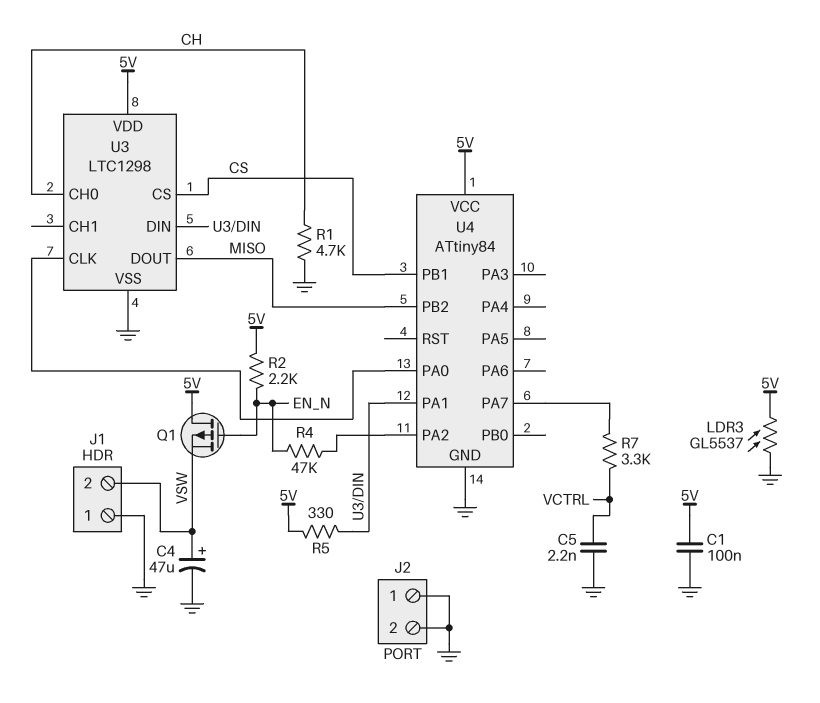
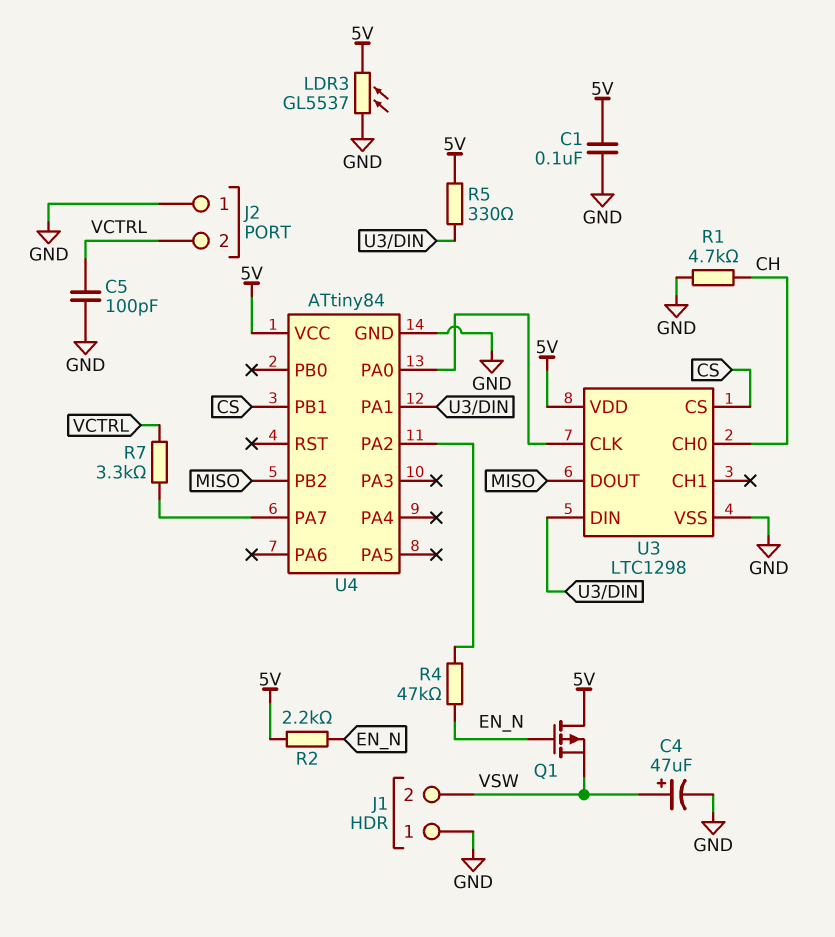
C5: 2.2nF (GND, VCTRL) -> 100pF (GND, VCTRL)
J2 pin 2: GND -> VCTRL

